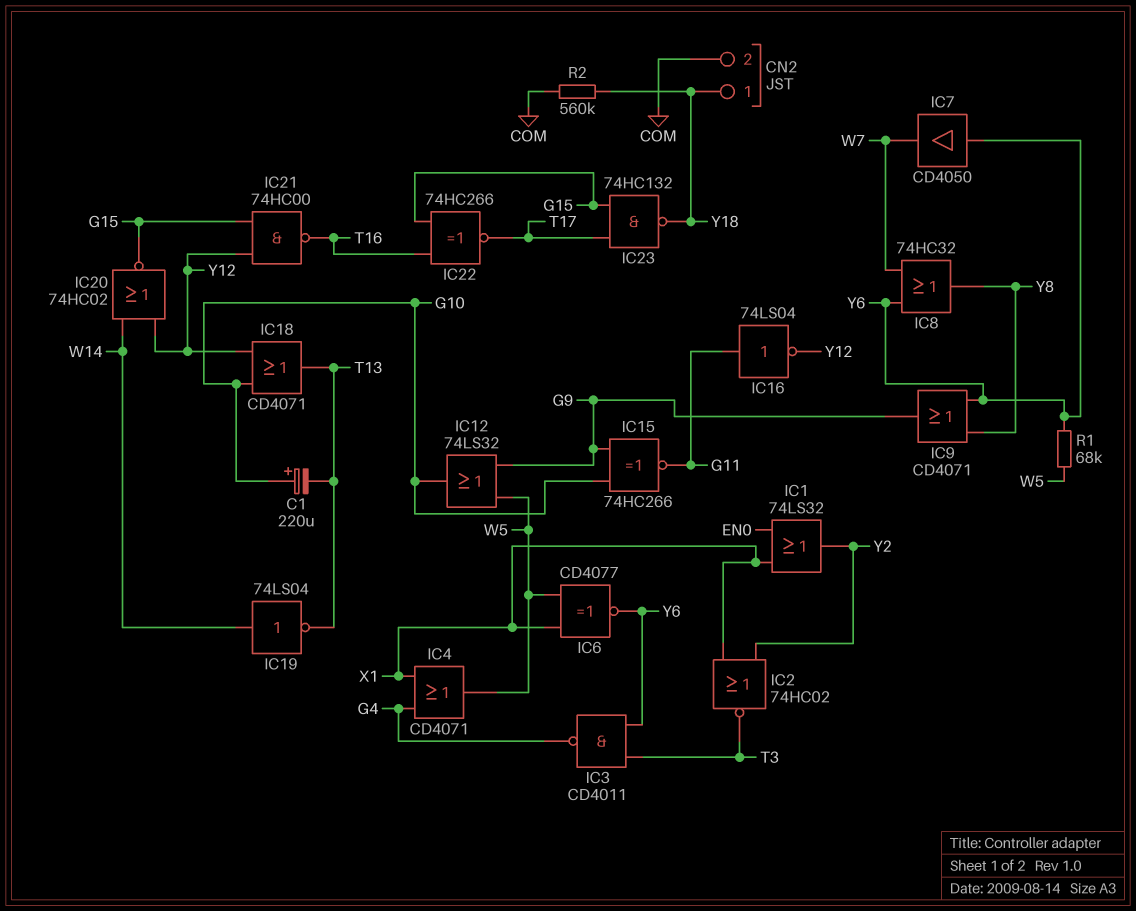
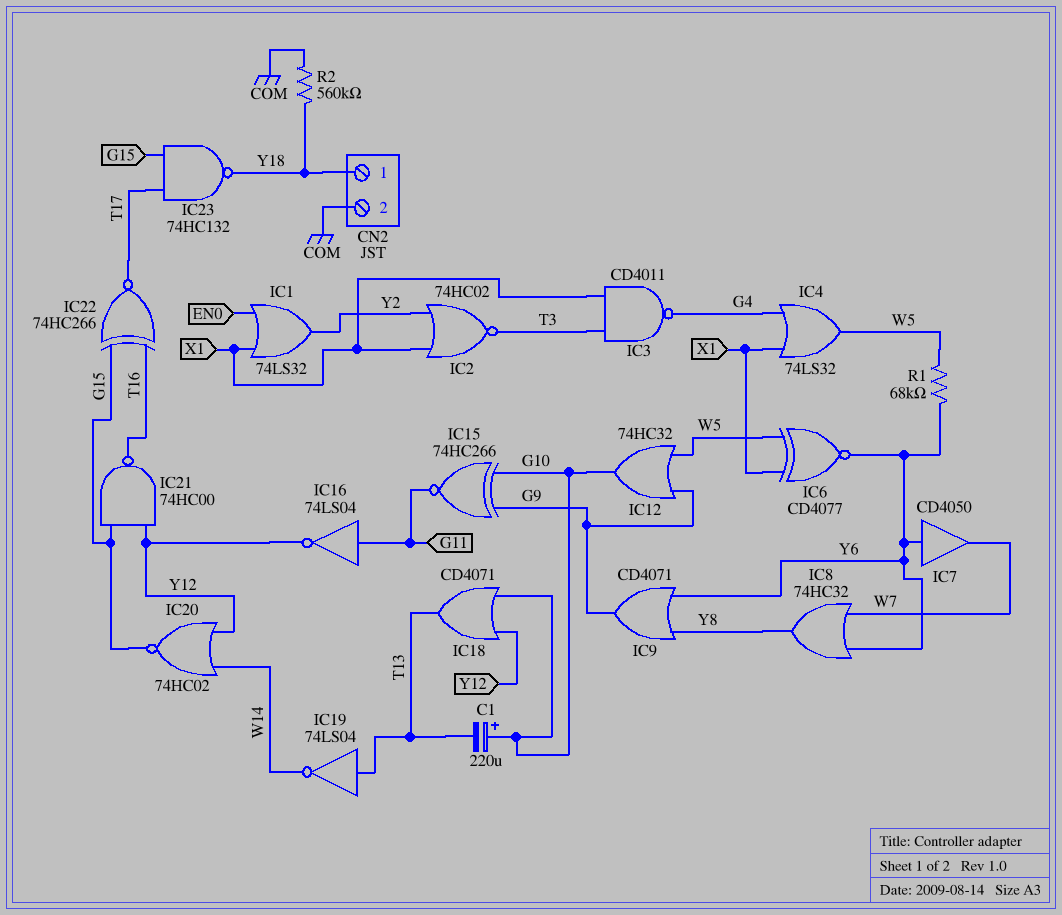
IC3: NAND CD4011 (in T3, in Y6, out G4) -> NAND CD4011 (in T3, in X1, out G4)
IC4: OR CD4071 (in G4, in X1, out W5) -> OR 74LS32 (in G4, in X1, out W5)
IC12: OR 74LS32 (in G9, in W5, out G10) -> OR 74HC32 (in G9, in W5, out G10)
IC19: NOT 74LS04 (in W14, out T13) -> NOT 74LS04 (in T13, out W14)

